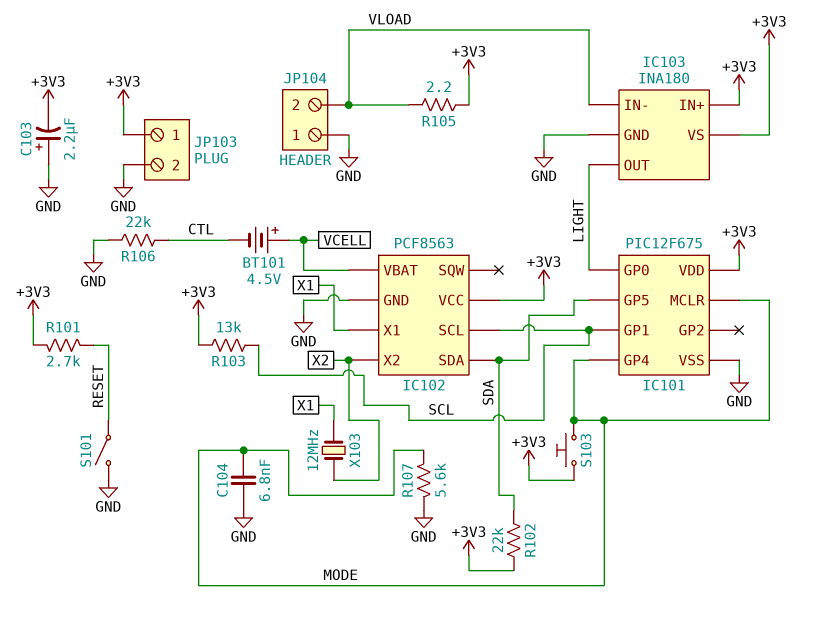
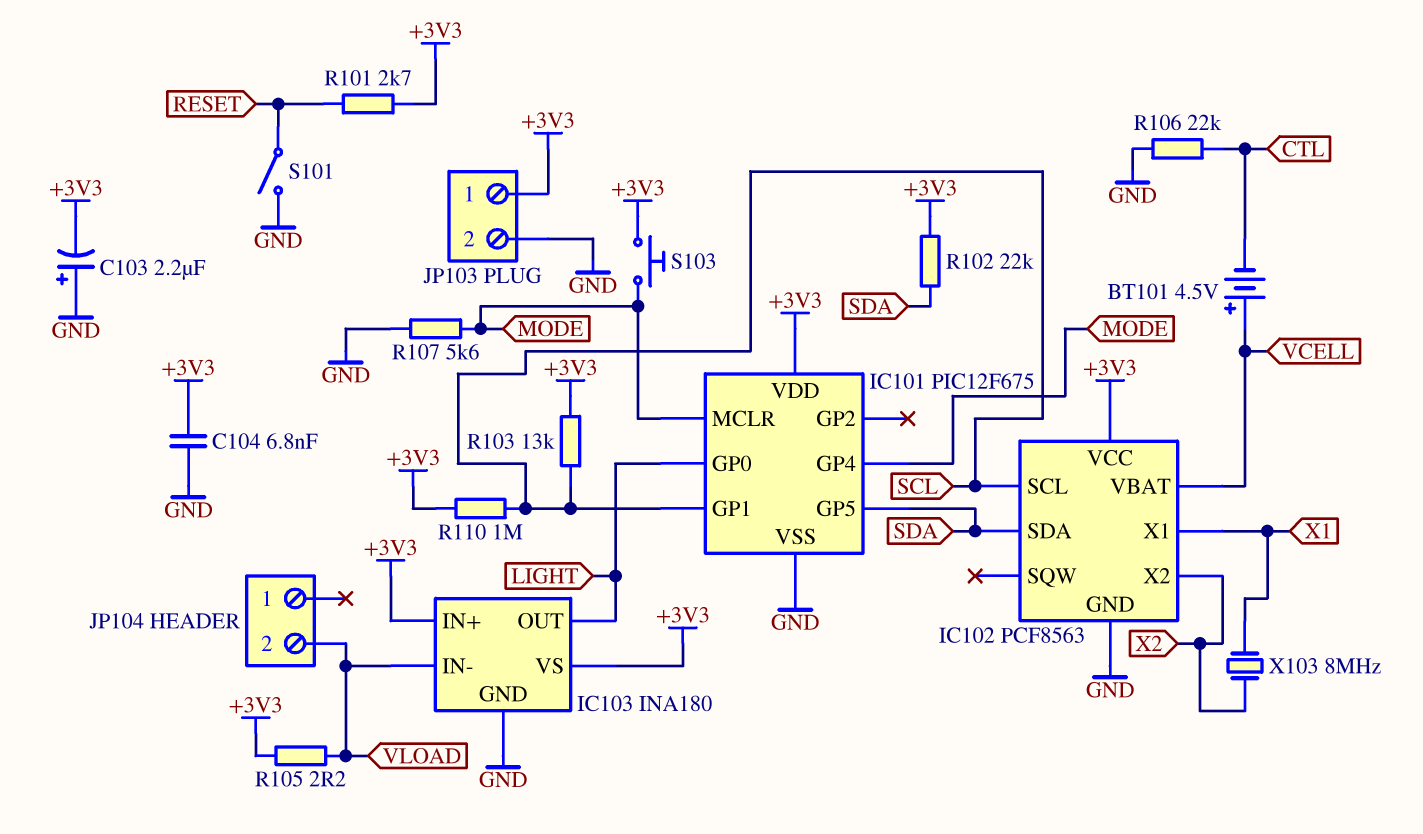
C104: 6.8nF (GND, MODE) -> 6.8nF (+3V3, GND)
JP104 pin 1: GND -> none
R110: none -> 1M (+3V3, SCL)
X103: 12MHz (X1, X2) -> 8MHz (X1, X2)

